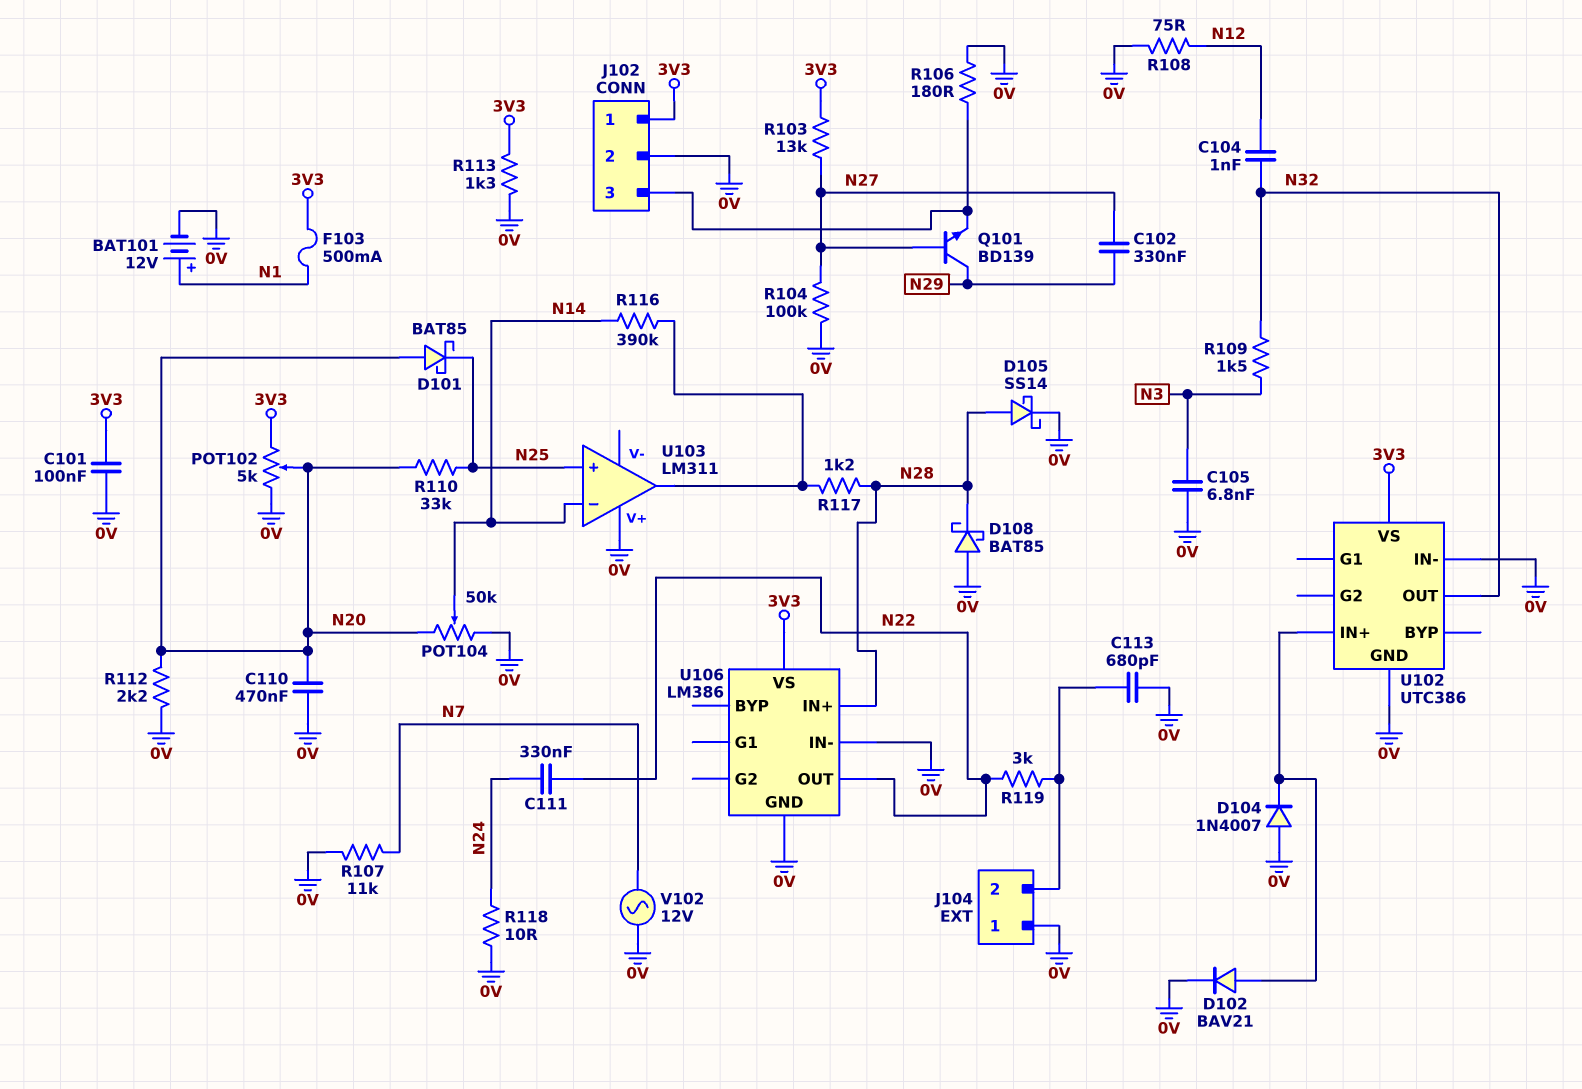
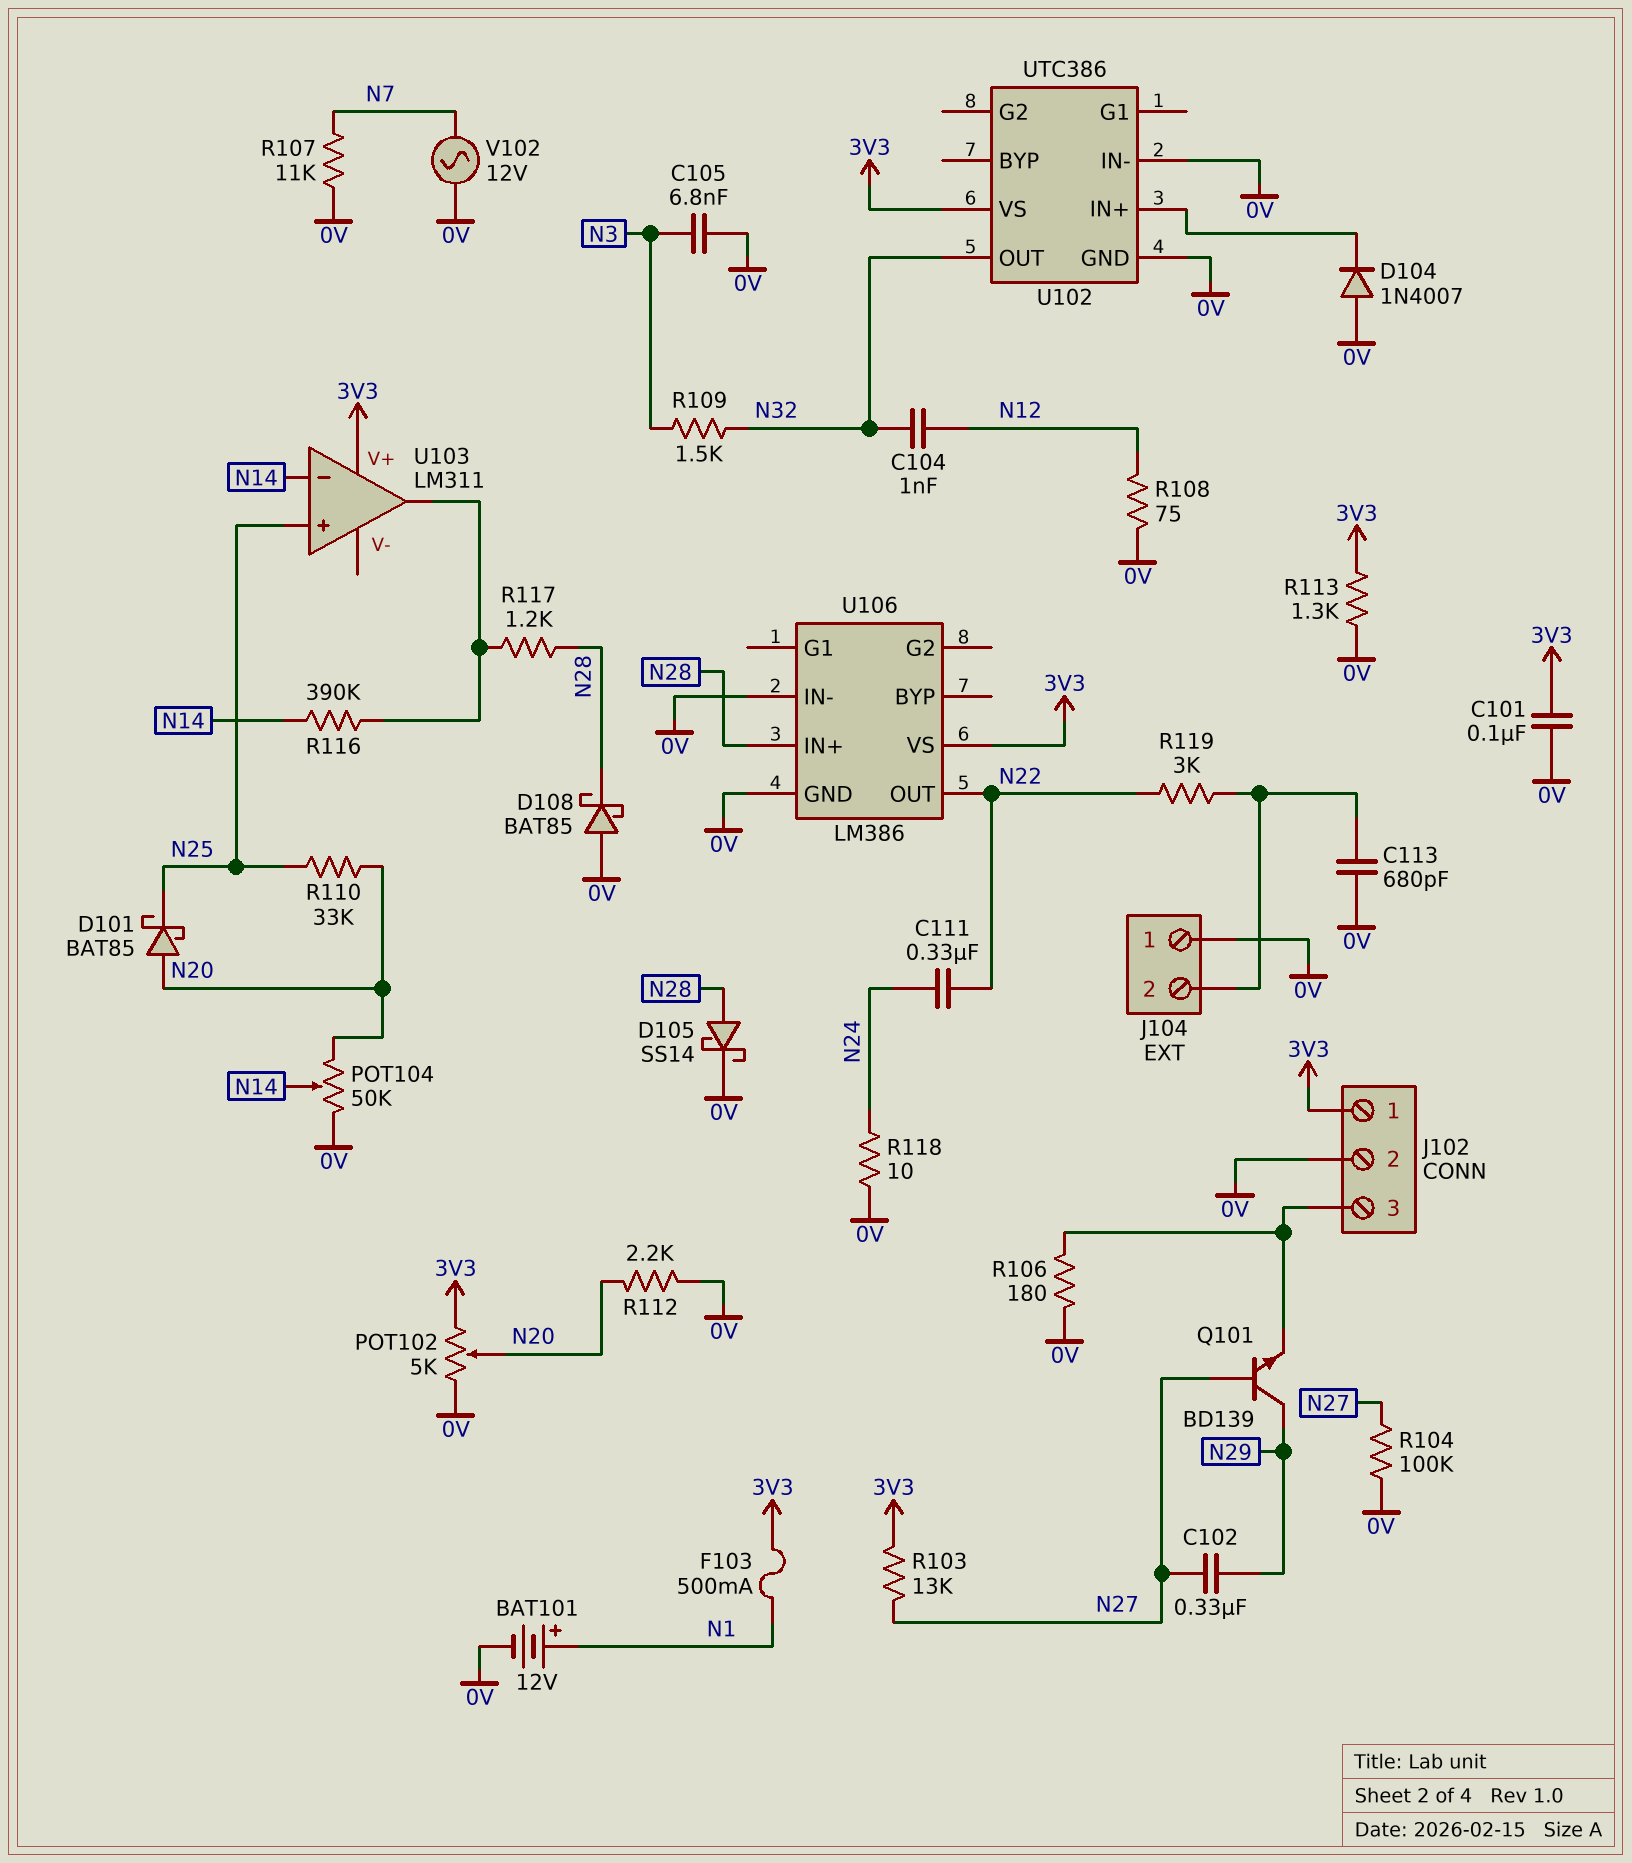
C110: 470nF (0V, N20) -> none
D102: diode BAV21 (A U102/IN+, K 0V) -> none
U103 pin V+: 0V -> 3V3

